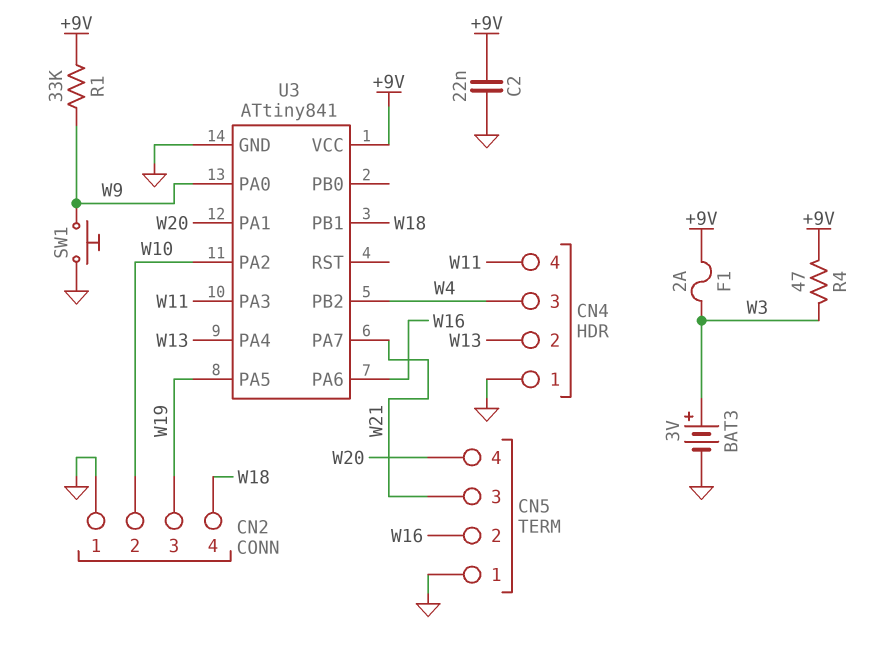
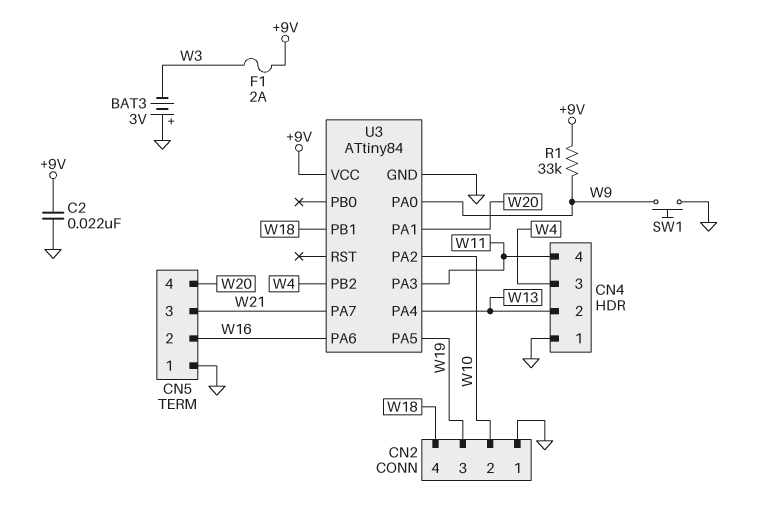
BAT3: 3V (plus W3, minus GND) -> 3V (plus GND, minus W3)
R4: 47 (+9V, W3) -> none
U3: ATtiny841 -> ATtiny84

